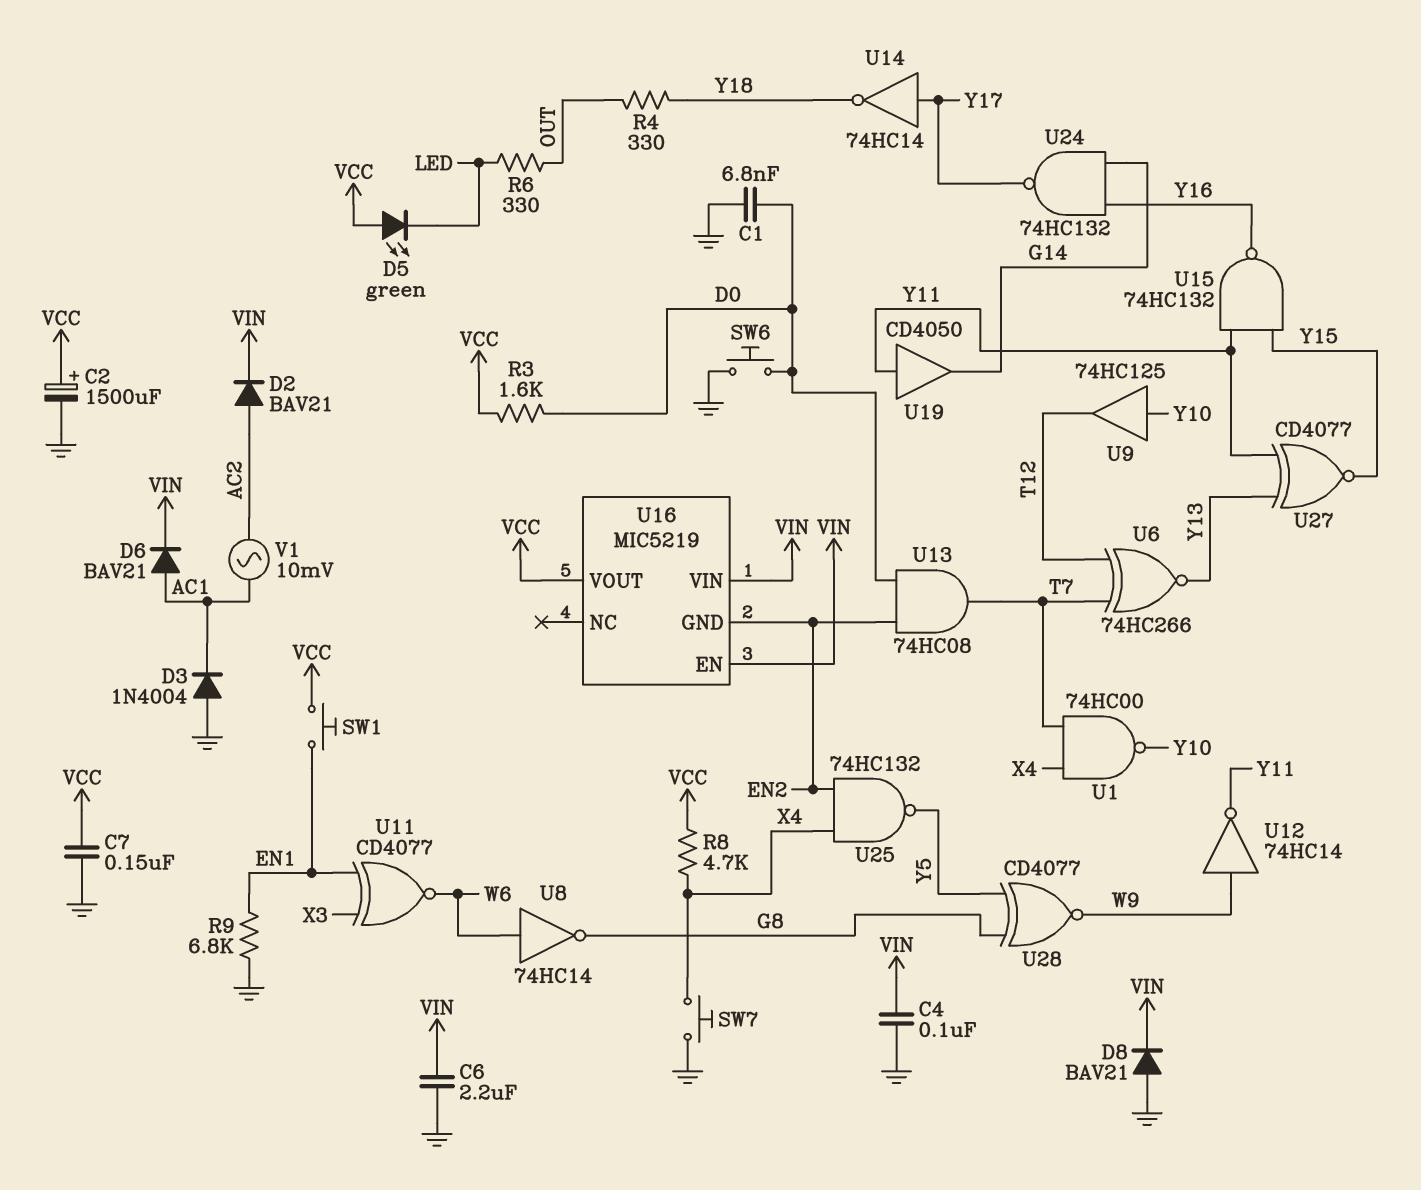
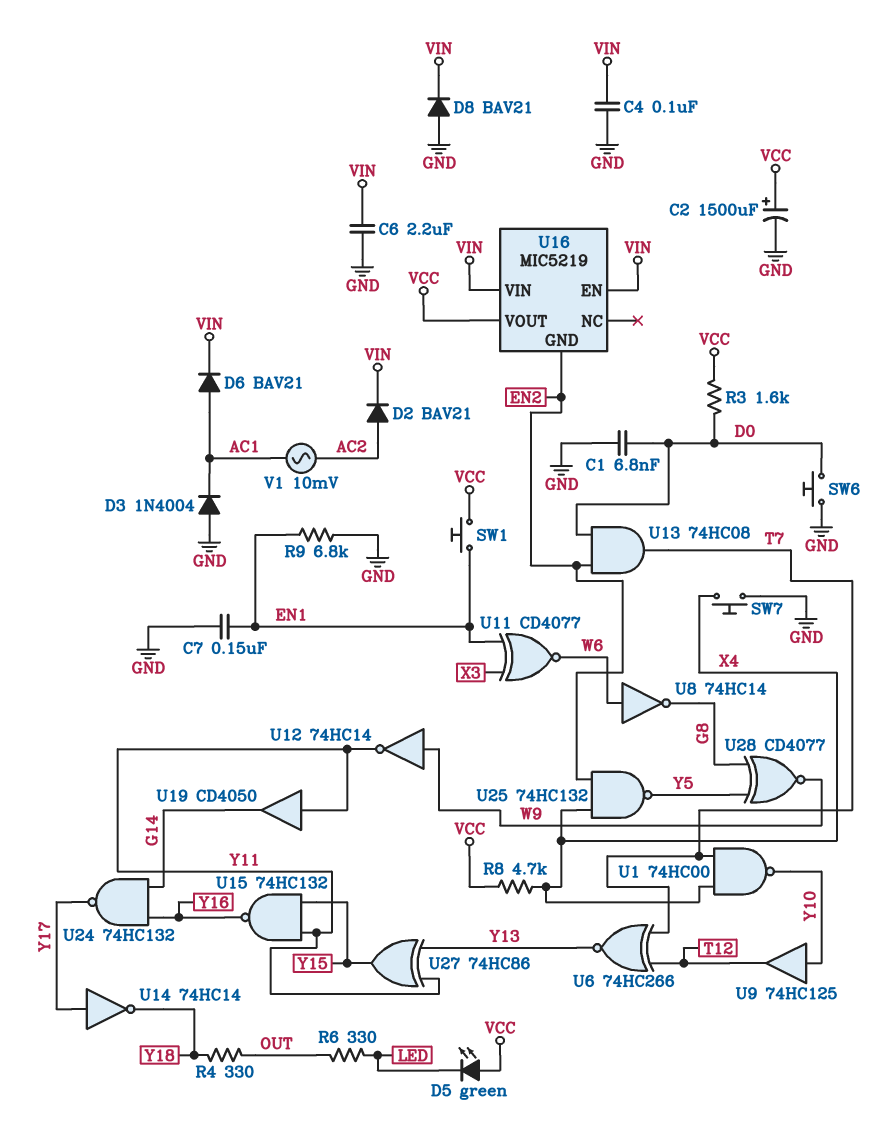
C7: 150nF (GND, VCC) -> 150nF (EN1, GND)
U27: XNOR CD4077 (in Y11, in Y13, out Y15) -> XOR 74HC86 (in Y11, in Y13, out Y15)

